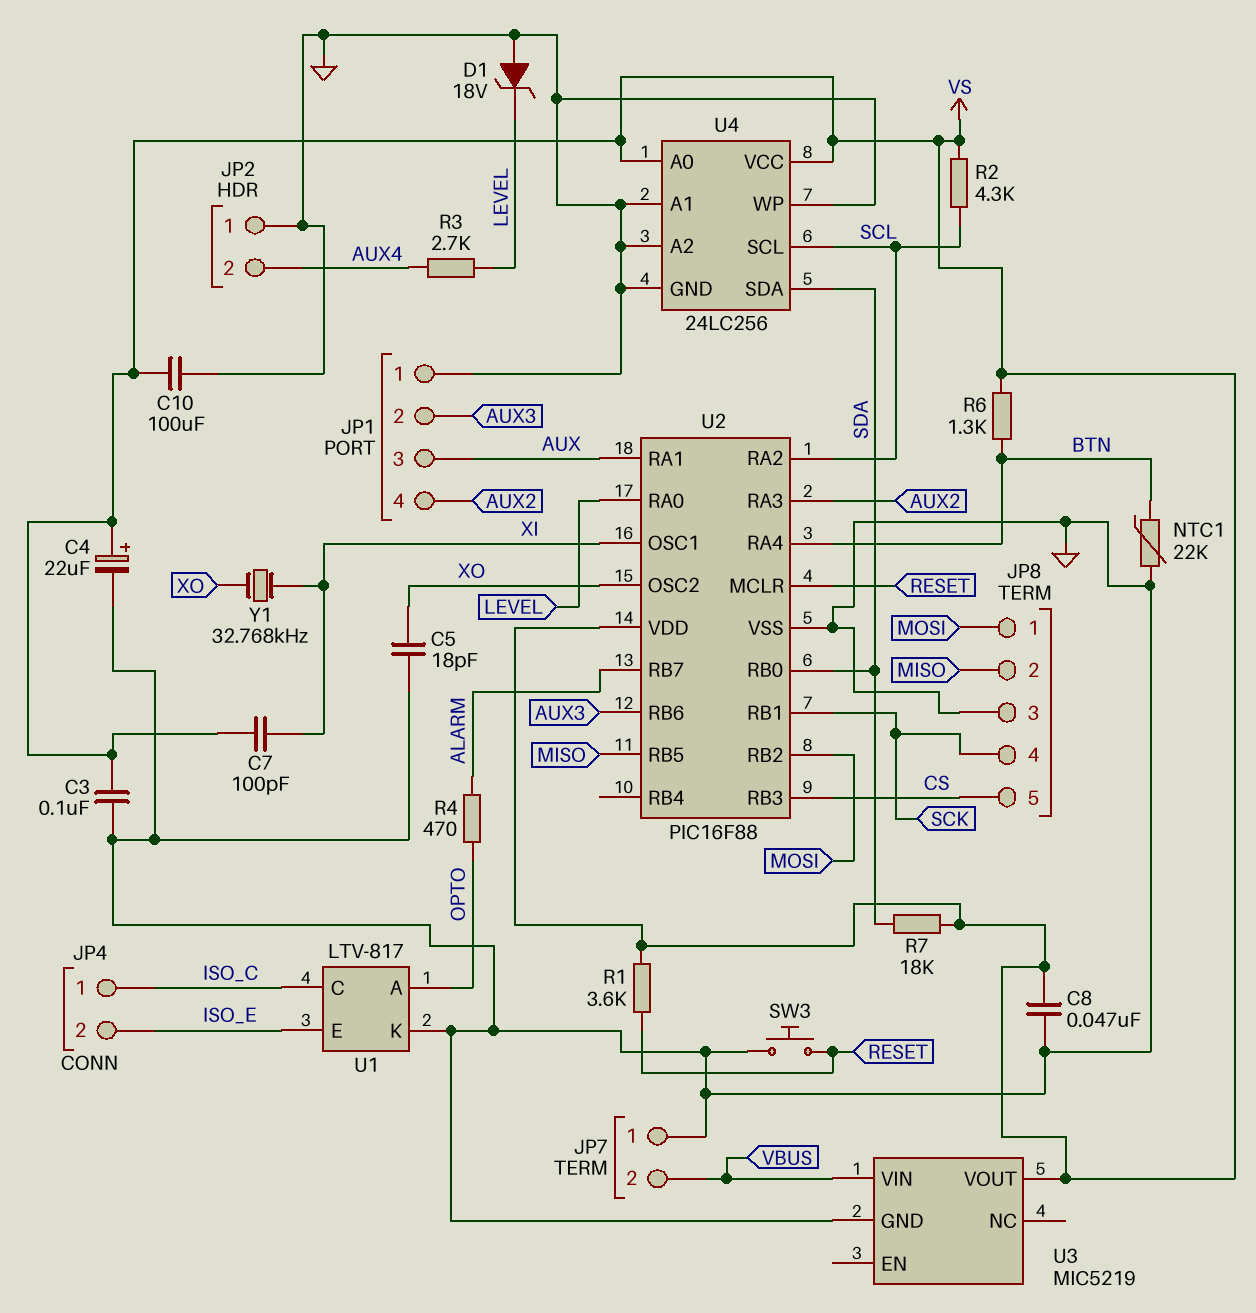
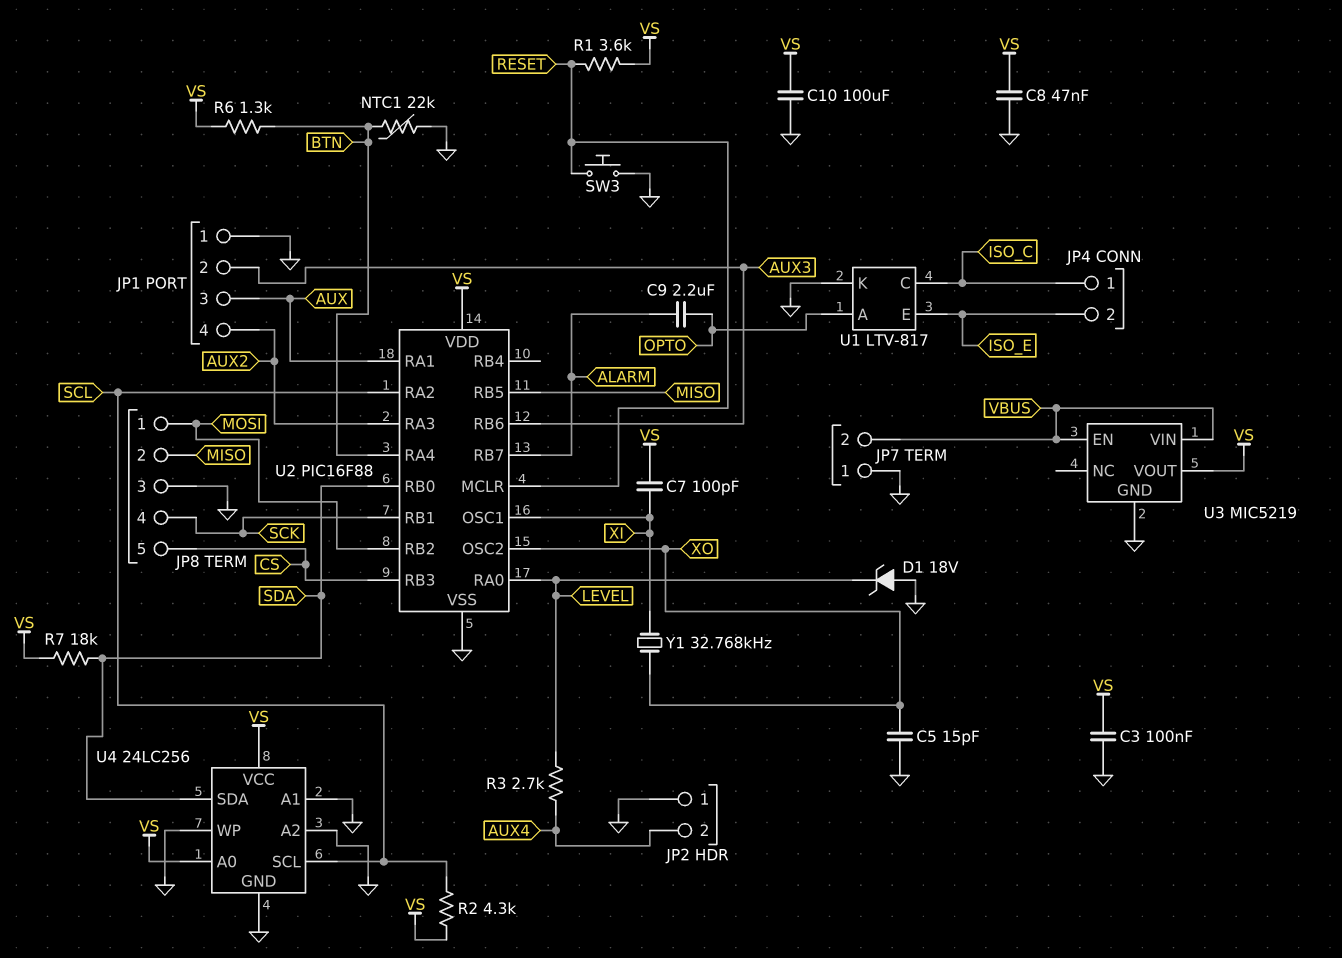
C4: 22uF (plus VS, minus GND) -> none
C5: 18pF (GND, XO) -> 15pF (GND, XO)
C9: none -> 2.2uF (ALARM, OPTO)
R4: 470 (ALARM, OPTO) -> none
U3 pin EN: none -> VBUS

